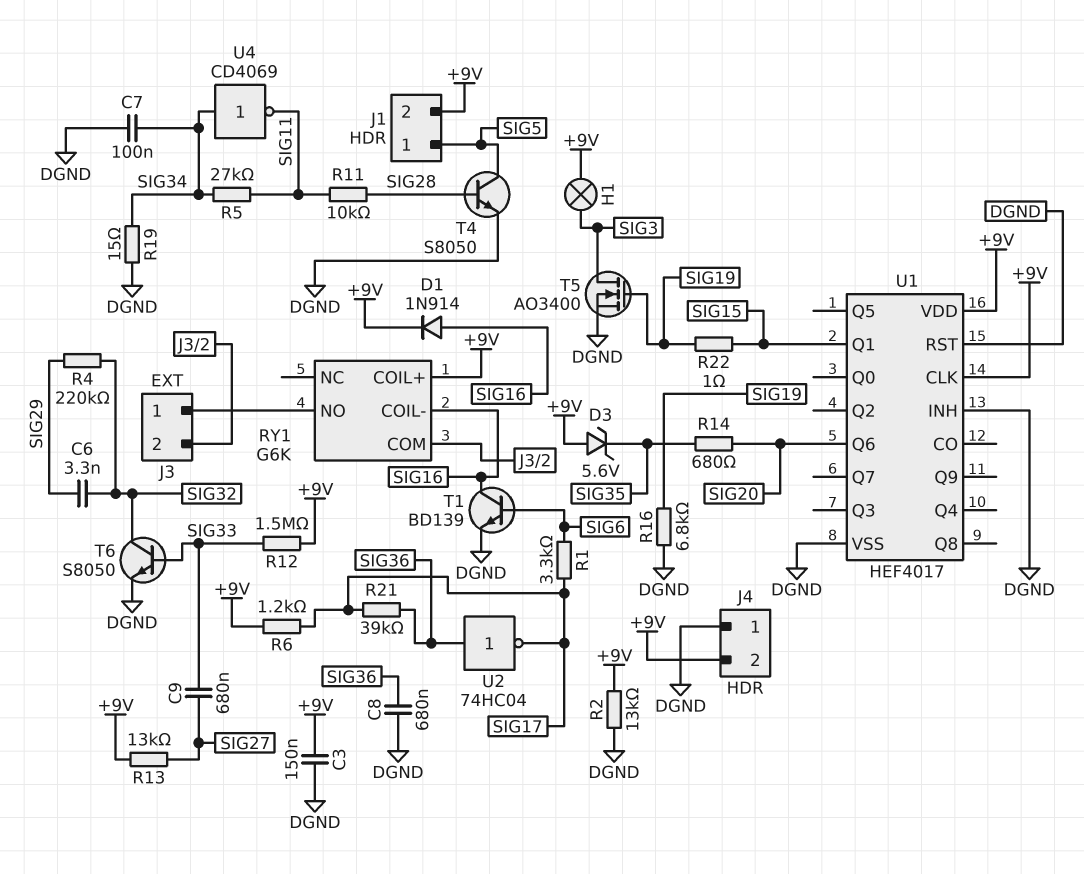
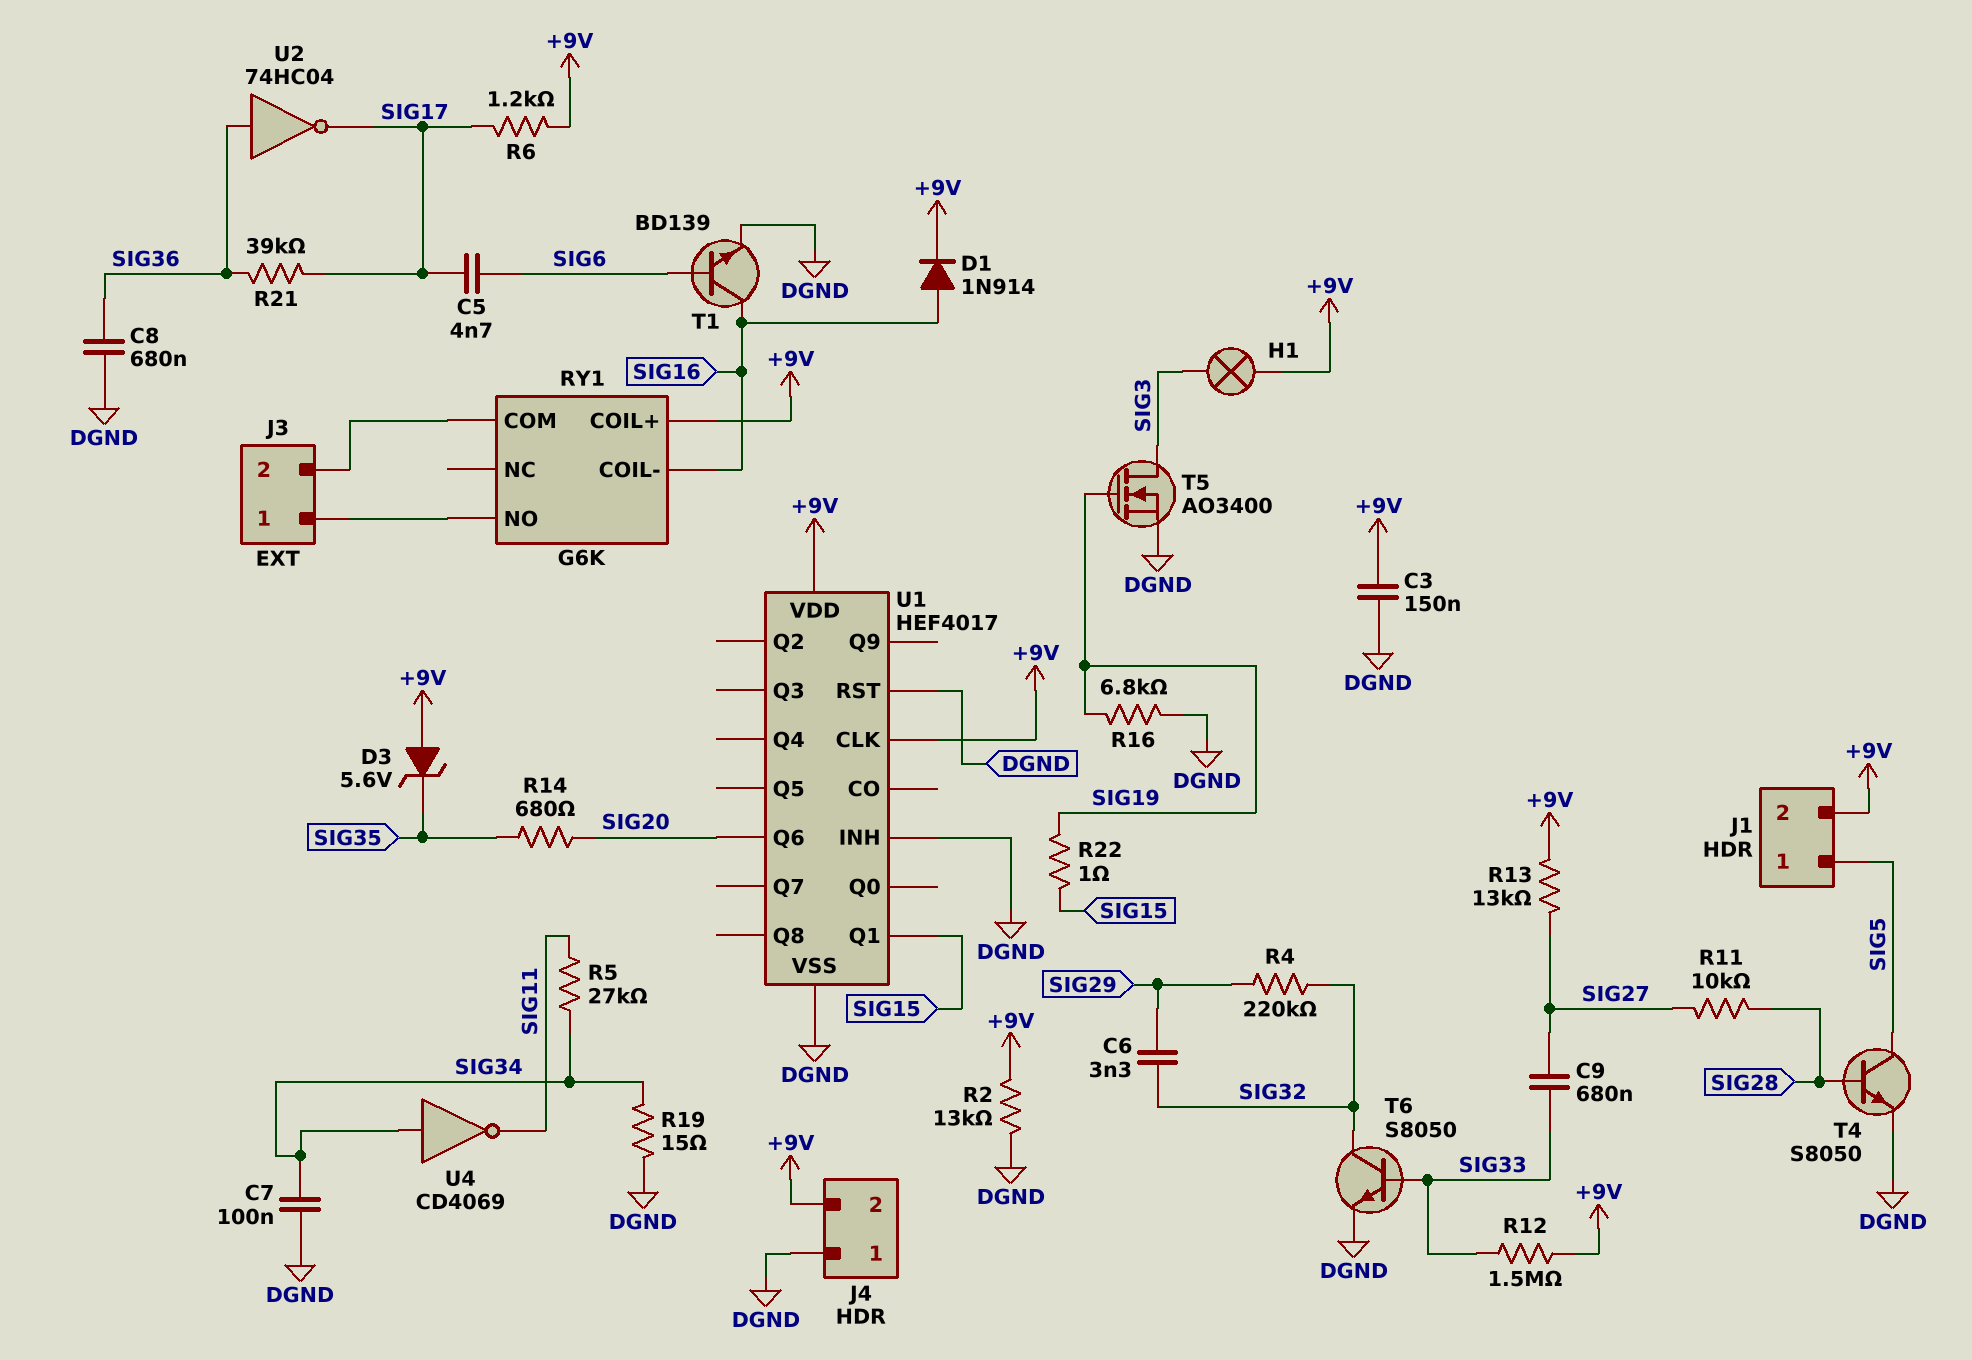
C5: none -> 4.7nF (SIG6, SIG17)
R1: 3.3k (SIG6, SIG17) -> none
R11: 10k (SIG11, SIG28) -> 10k (SIG27, SIG28)

